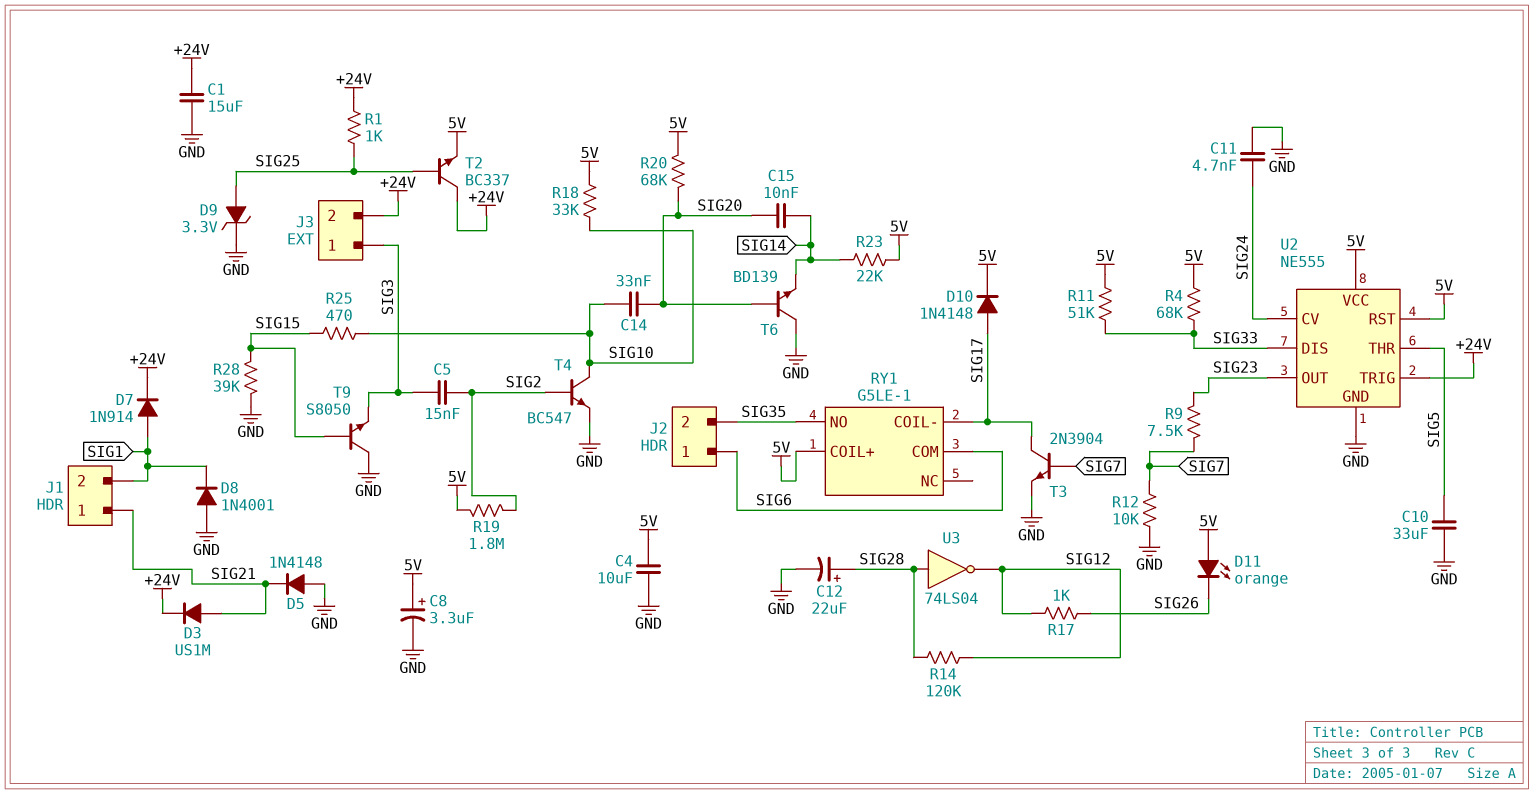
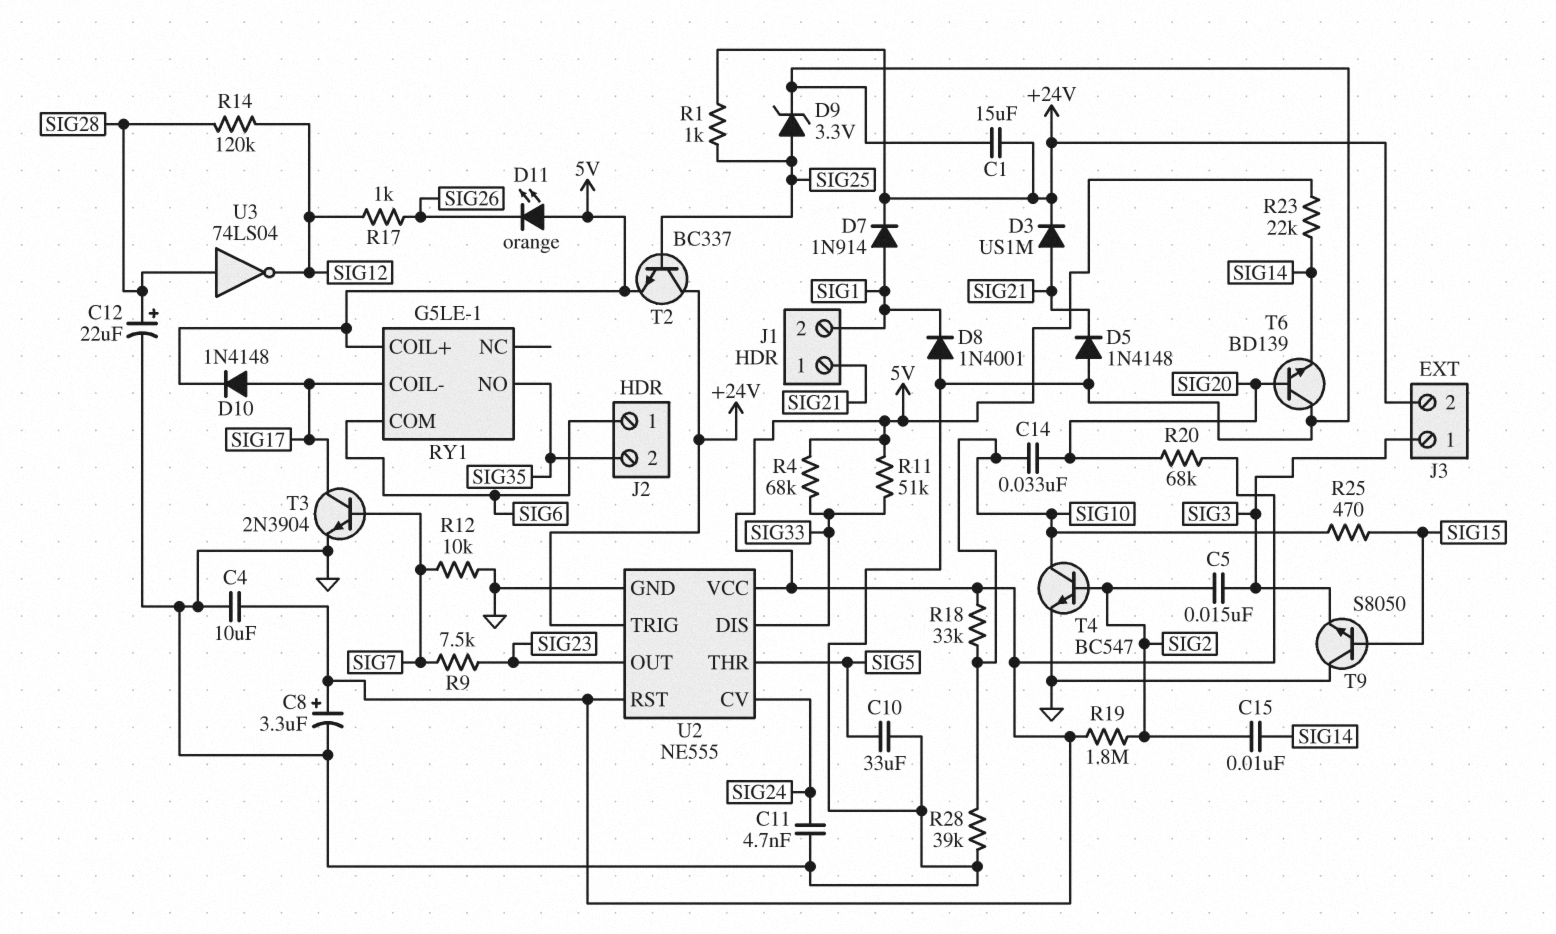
C15: 10nF (SIG14, SIG20) -> 10nF (SIG2, SIG14)
R28: 39k (GND, SIG15) -> 39k (GND, SIG10)

